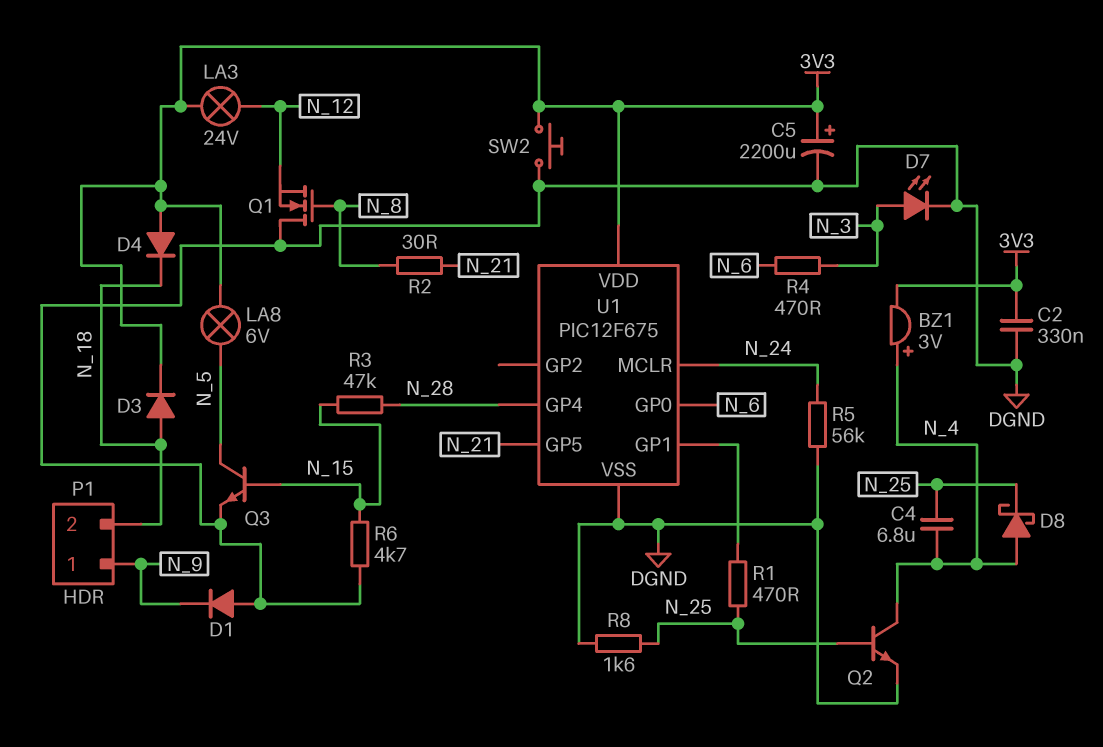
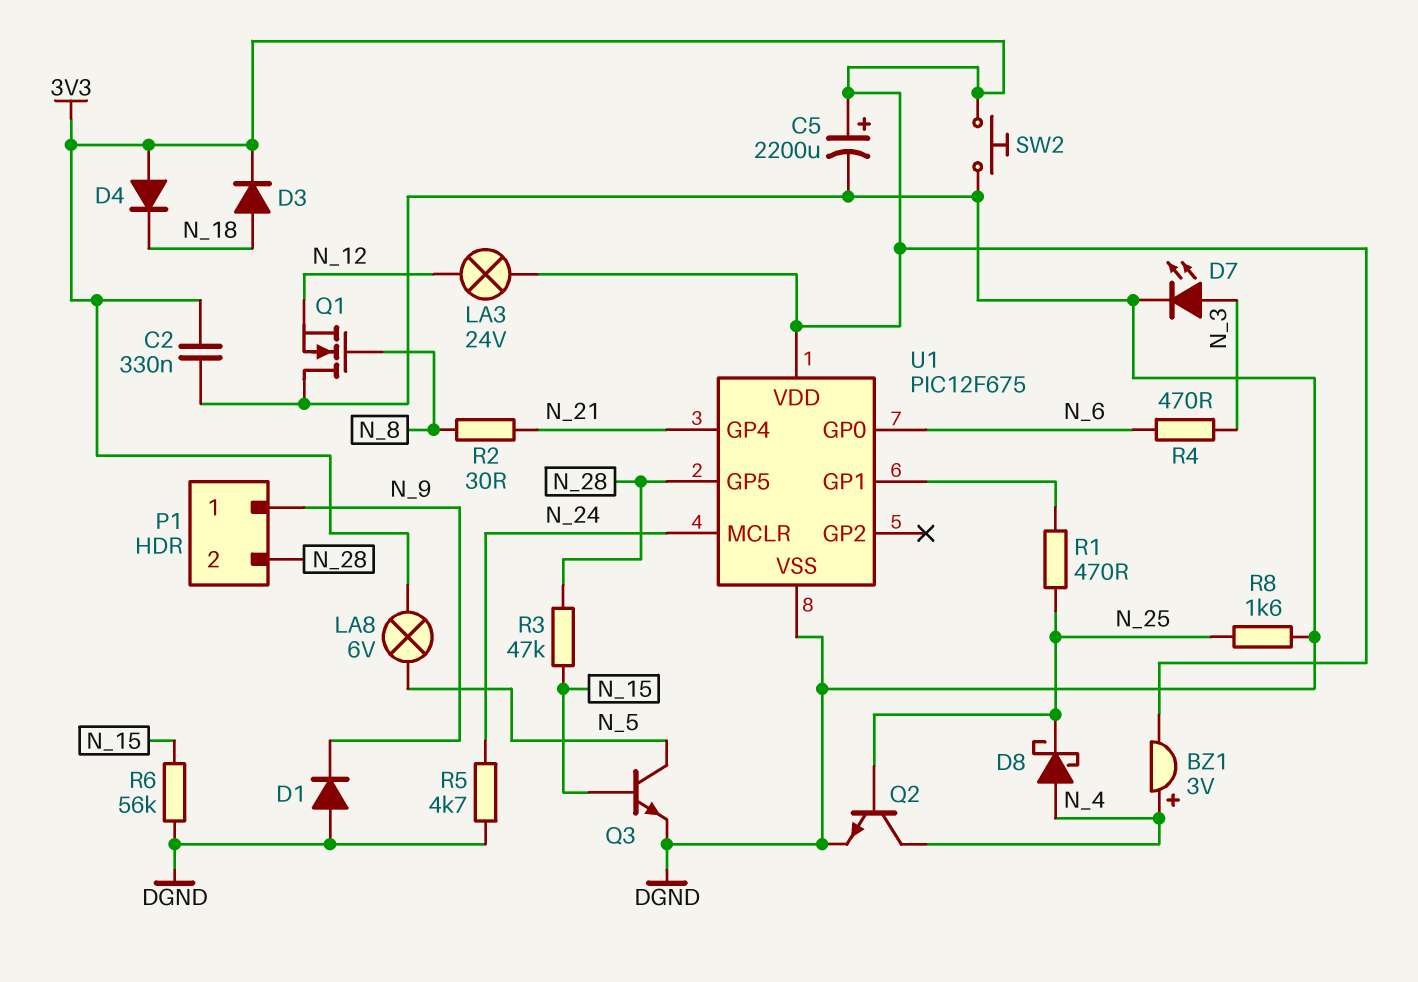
C4: 6.8uF (N_4, N_25) -> none
P1 pin 2: N_18 -> N_28
R5: 56k (DGND, N_24) -> 4.7k (DGND, N_24)
R6: 4.7k (DGND, N_15) -> 56k (DGND, N_15)
U1 pin GP4: N_28 -> N_21
U1 pin GP5: N_21 -> N_28

